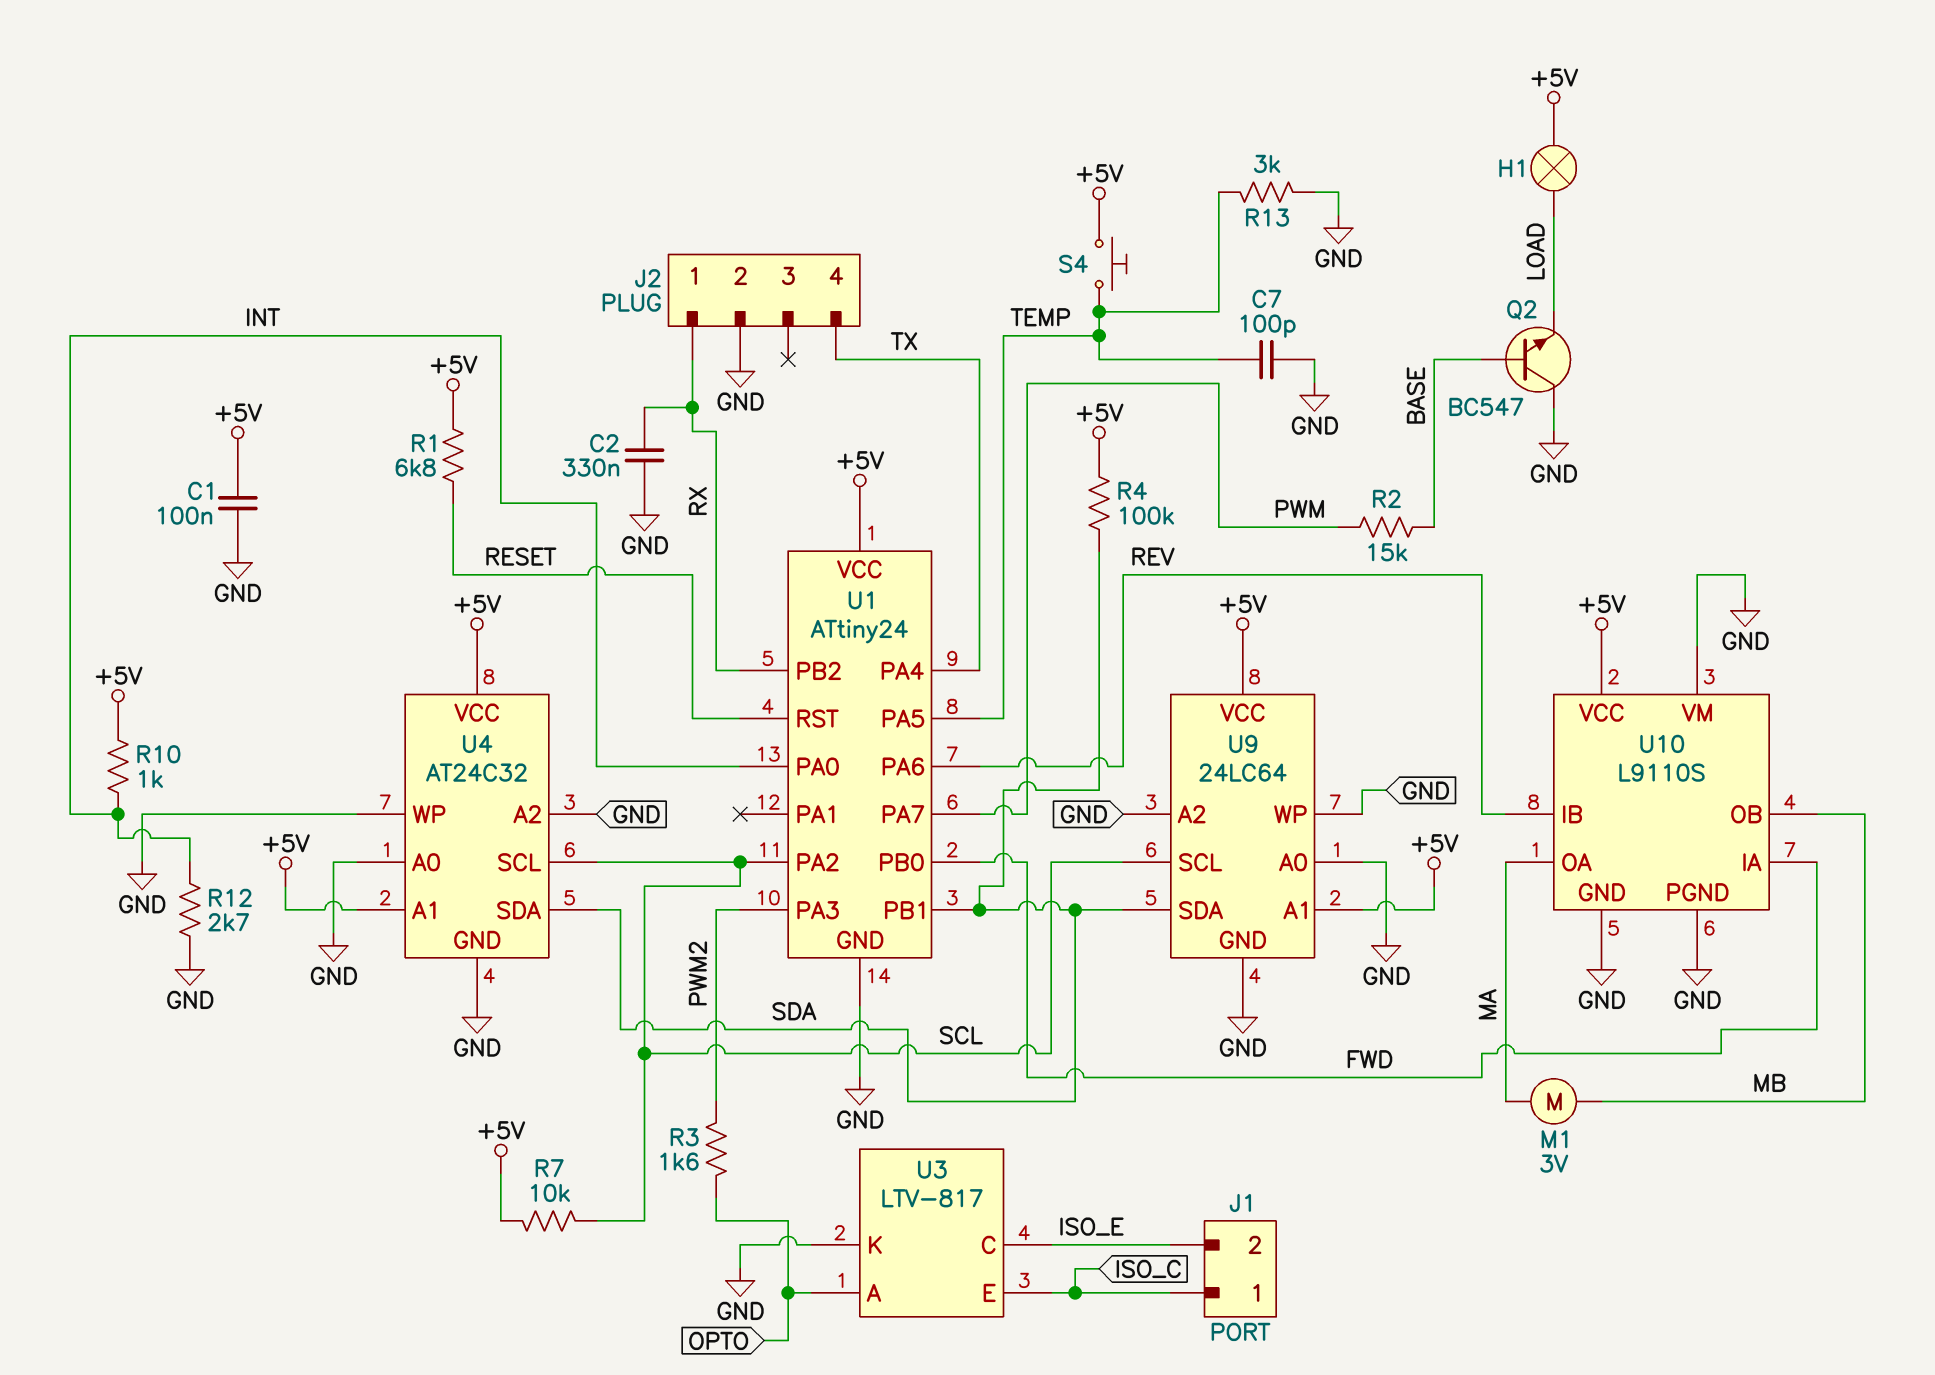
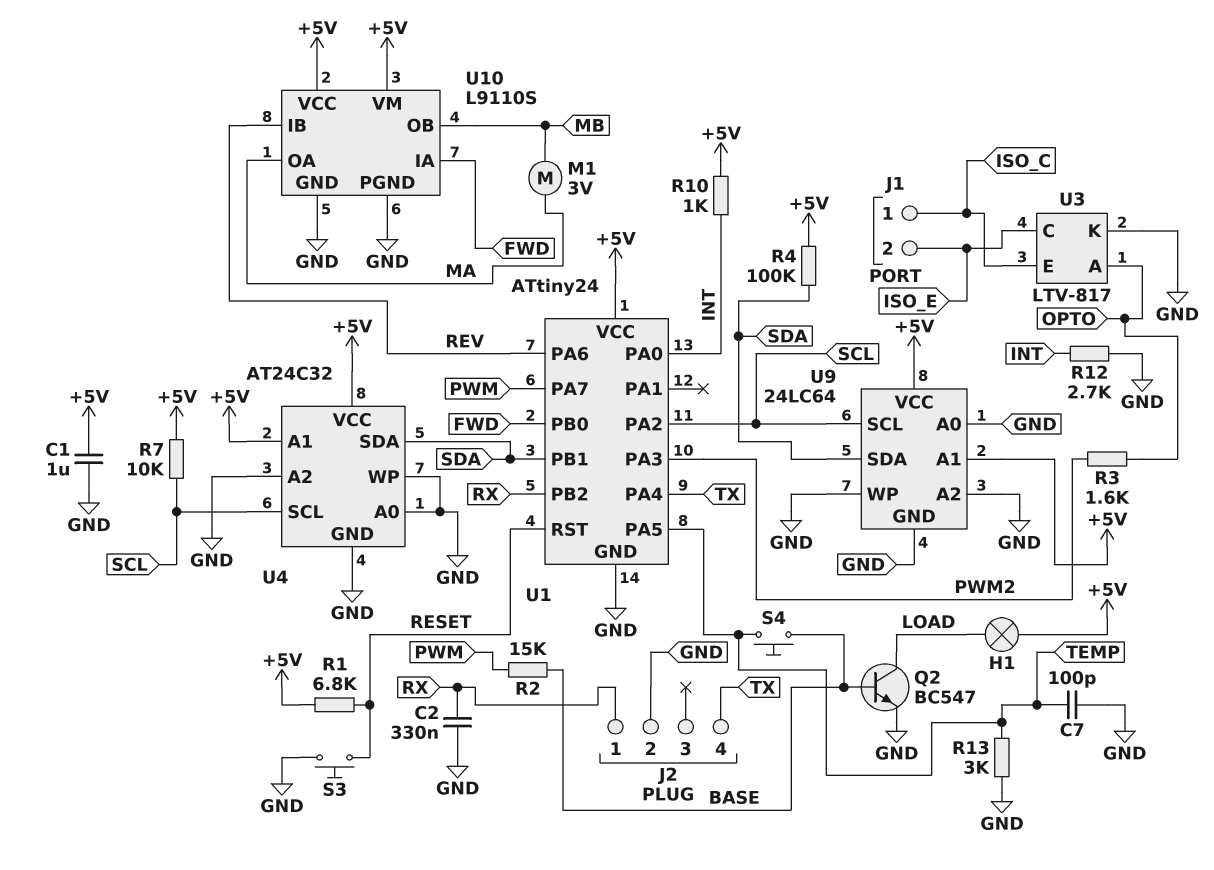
C1: 100nF (+5V, GND) -> 1uF (+5V, GND)
Q2: NPN BC547 (B BASE, C GND, E LOAD) -> NPN BC547 (B BASE, C LOAD, E GND)
S3: none -> button (GND, RESET)
S4: button (+5V, TEMP) -> button (BASE, TEMP)
U10 pin VM: GND -> +5V

